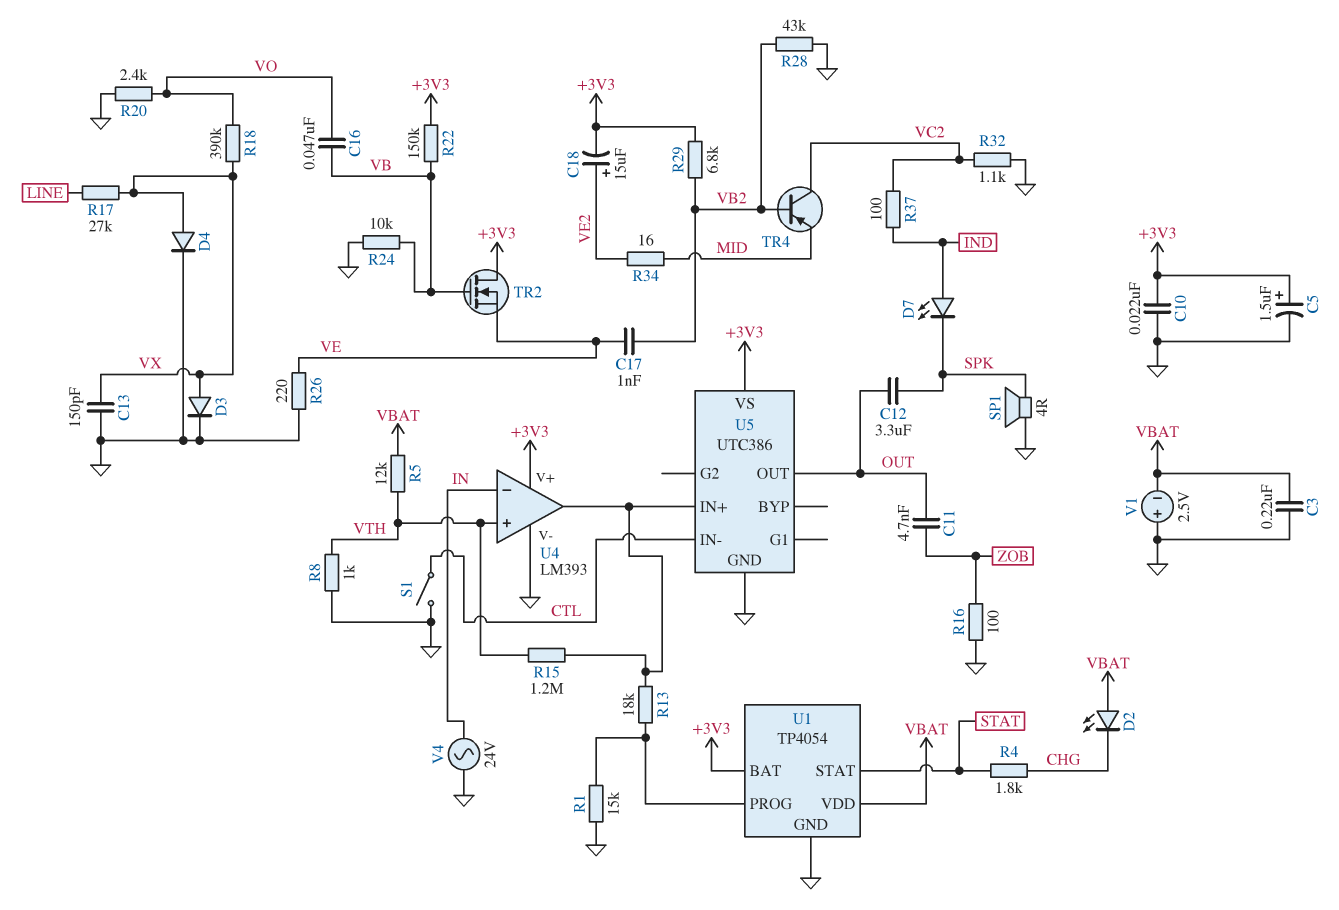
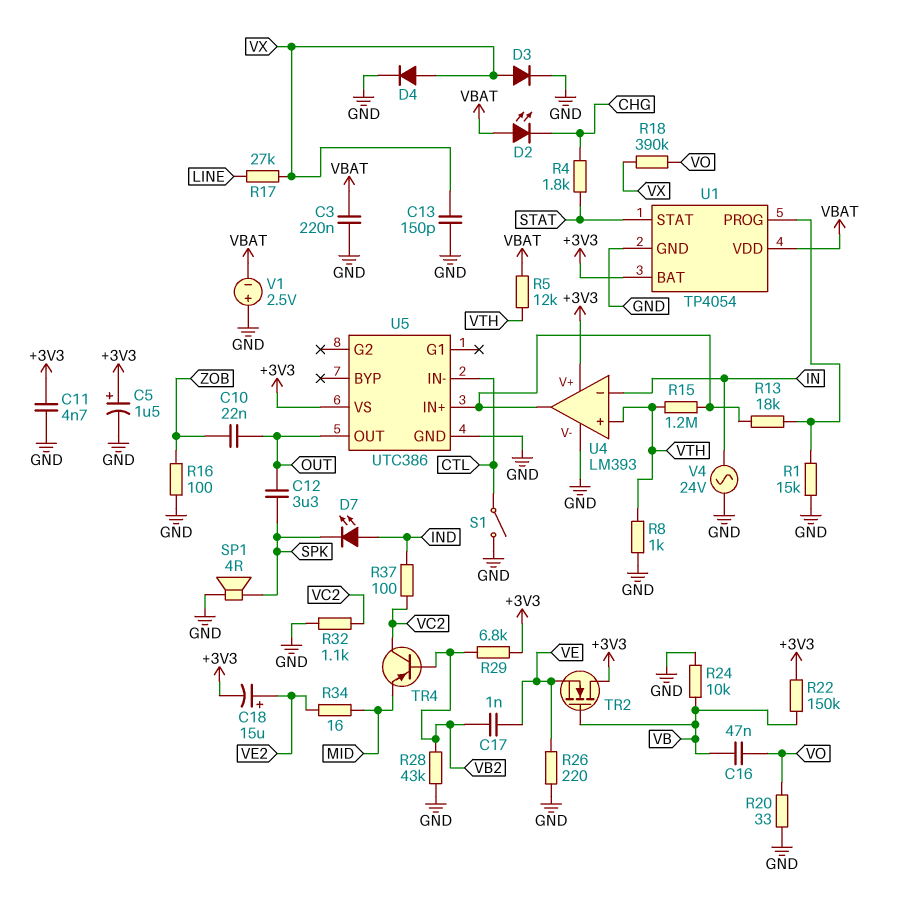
C10: 22nF (+3V3, GND) -> 22nF (OUT, ZOB)
C11: 4.7nF (OUT, ZOB) -> 4.7nF (+3V3, GND)
R20: 2.4k (GND, VO) -> 33 (GND, VO)

